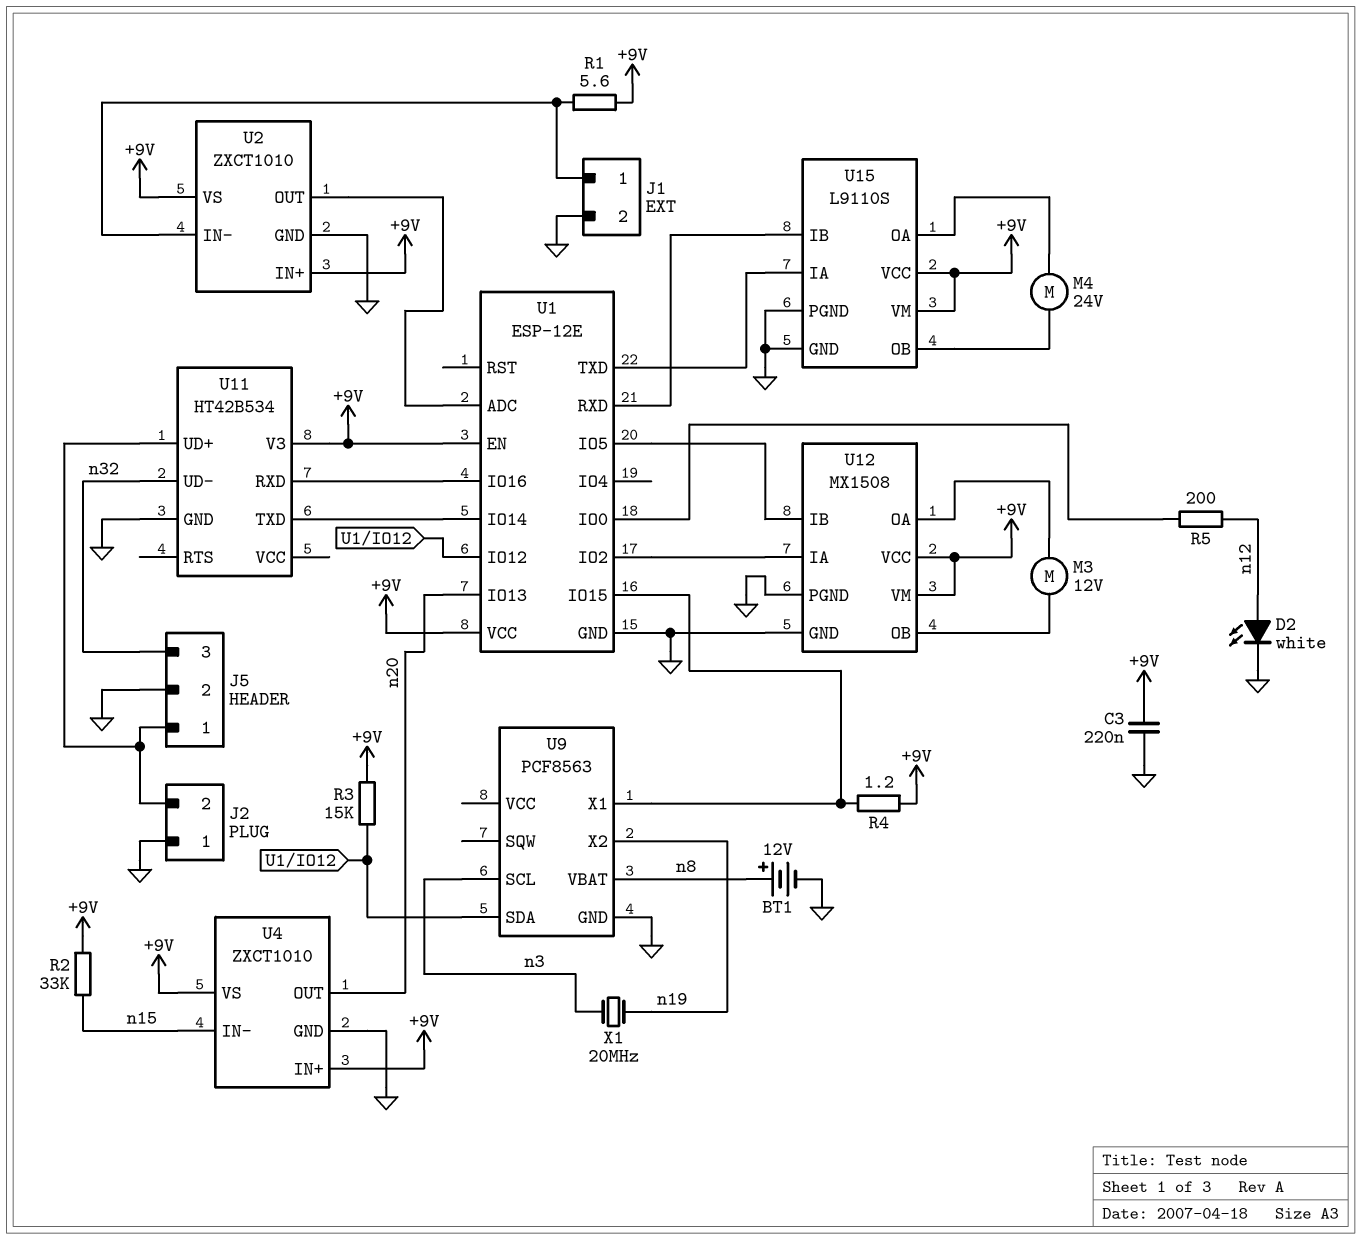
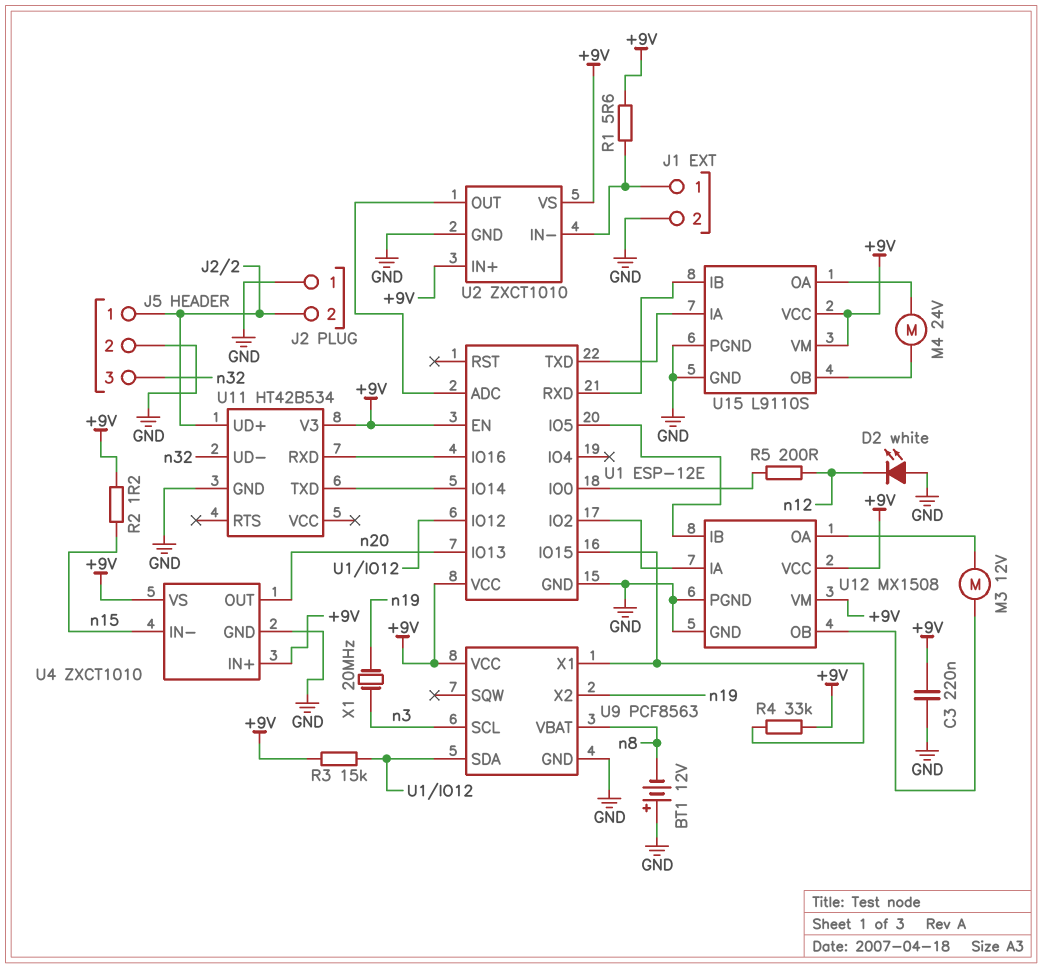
BT1: 12V (plus n8, minus GND) -> 12V (plus GND, minus n8)
D2: LED white (A n12, K GND) -> LED white (A GND, K n12)
R2: 33k (+9V, n15) -> 1.2 (+9V, n15)
R4: 1.2 (+9V, U1/IO15) -> 33k (+9V, U1/IO15)
U9 pin VCC: none -> +9V

